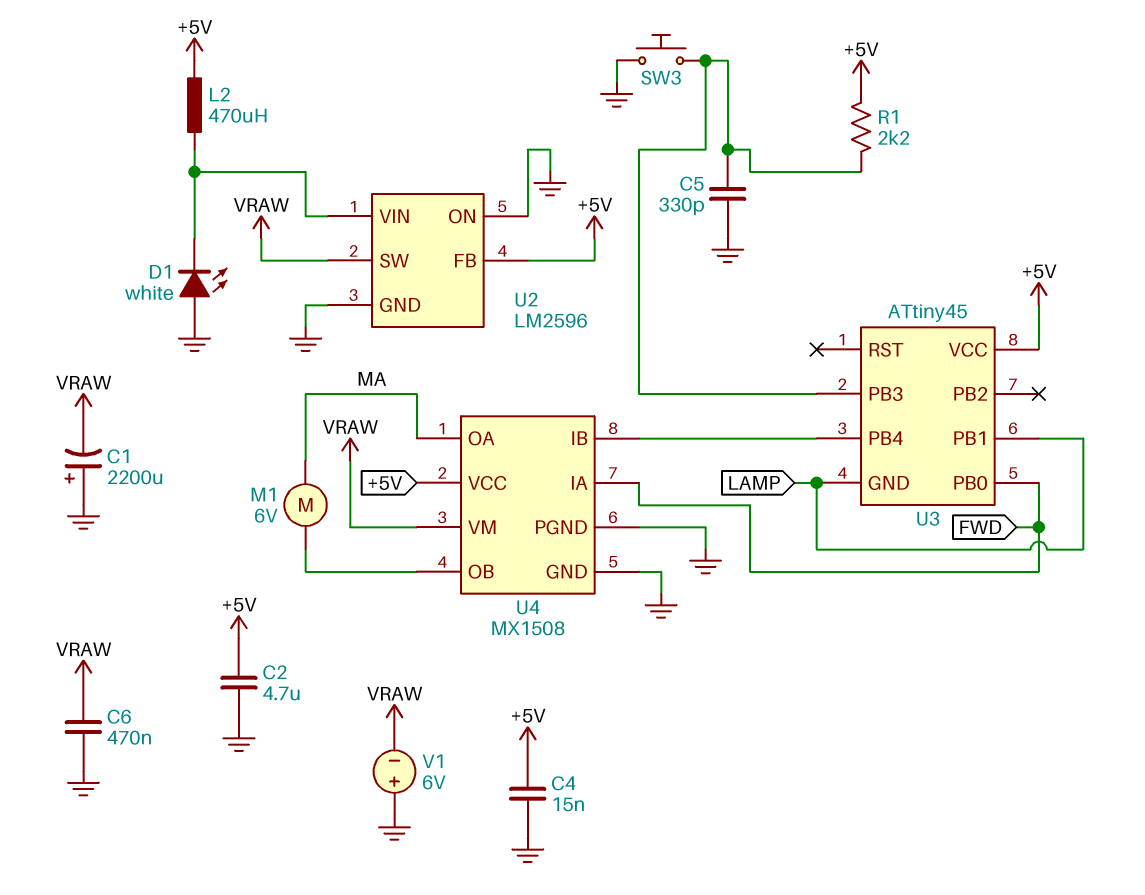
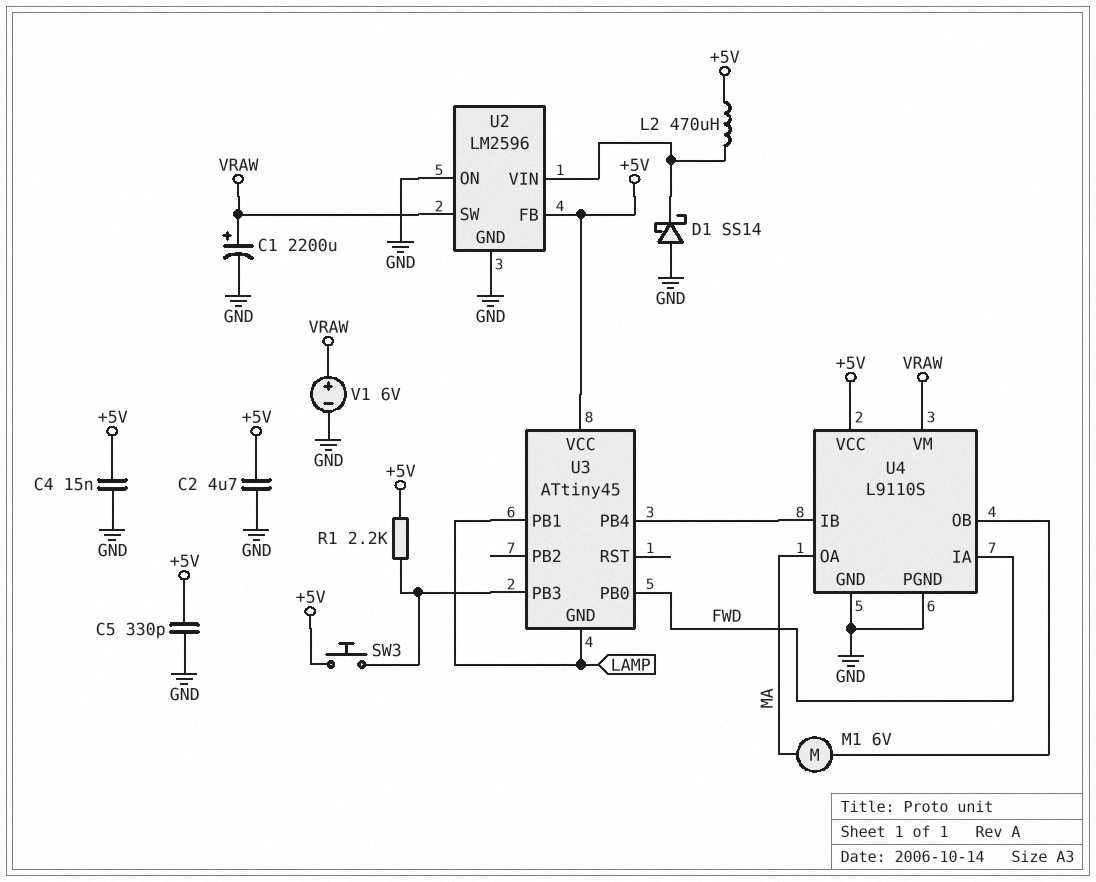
C1: 2200uF (plus GND, minus VRAW) -> 2200uF (plus VRAW, minus GND)
C5: 330pF (GND, U3/PB3) -> 330pF (+5V, GND)
C6: 470nF (GND, VRAW) -> none
D1: LED white (A GND, K U2/VIN) -> schottky SS14 (A GND, K U2/VIN)
SW3: button (GND, U3/PB3) -> button (+5V, U3/PB3)
U4: MX1508 -> L9110S
V1: 6V (plus GND, minus VRAW) -> 6V (plus VRAW, minus GND)

